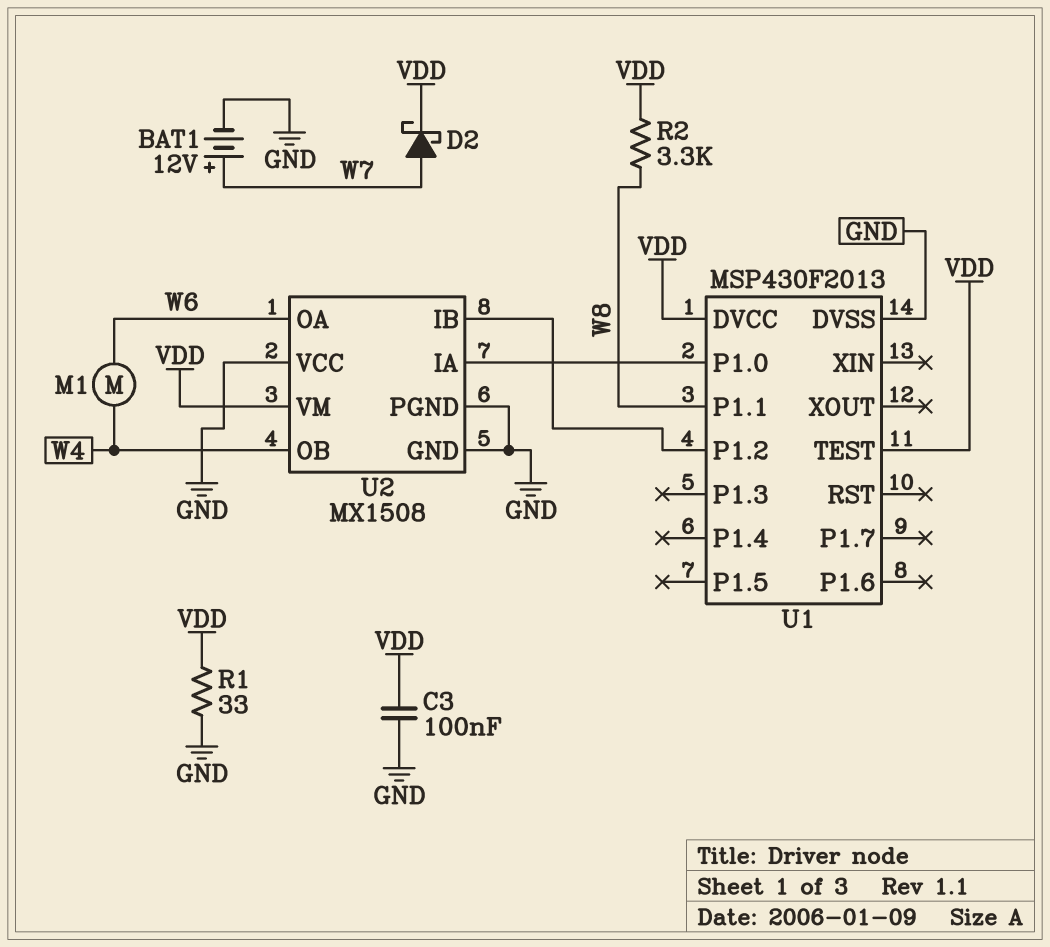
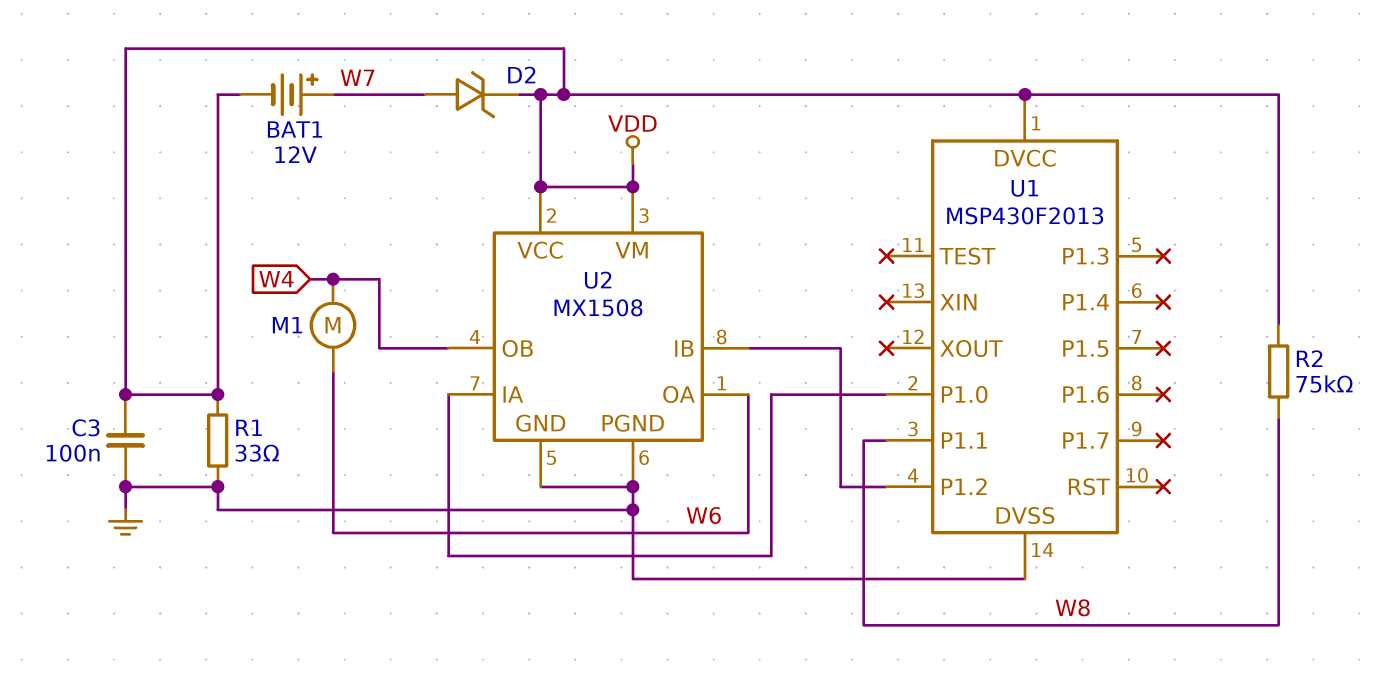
BAT1: 12V (plus W7, minus GND) -> 12V (plus W7, minus VDD)
D2: schottky (A W7, K VDD) -> zener (A W7, K VDD)
R2: 3.3k (VDD, W8) -> 75k (VDD, W8)
U1 pin TEST: VDD -> none
U2 pin VCC: GND -> VDD

